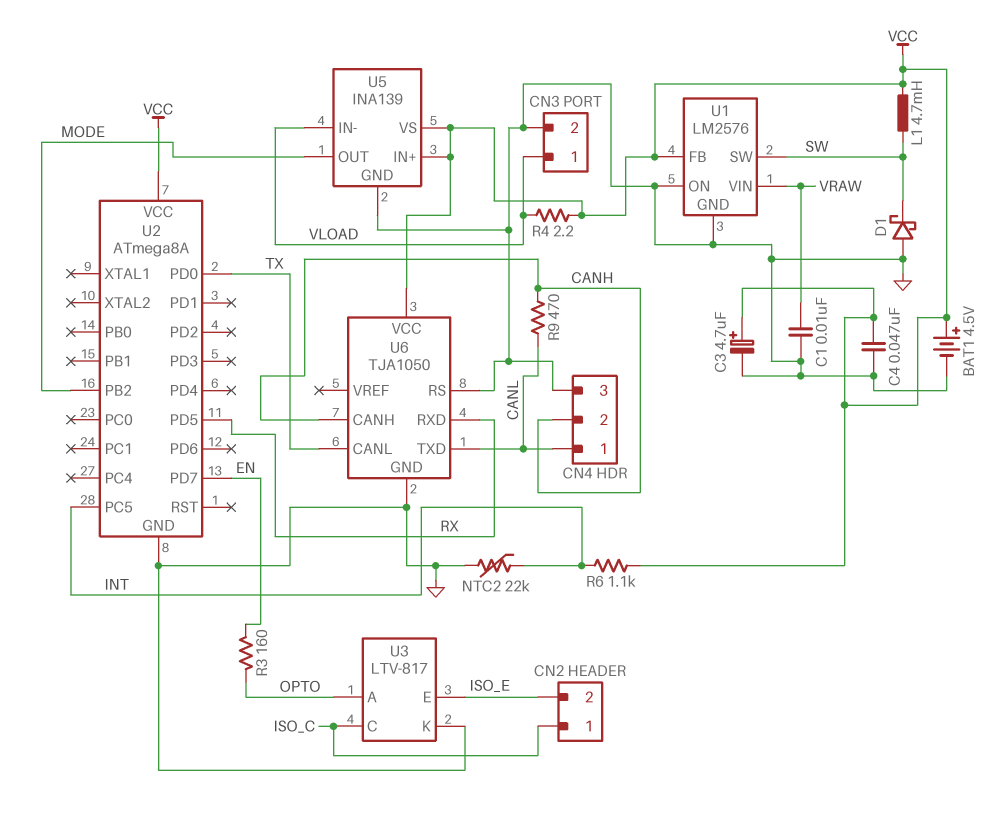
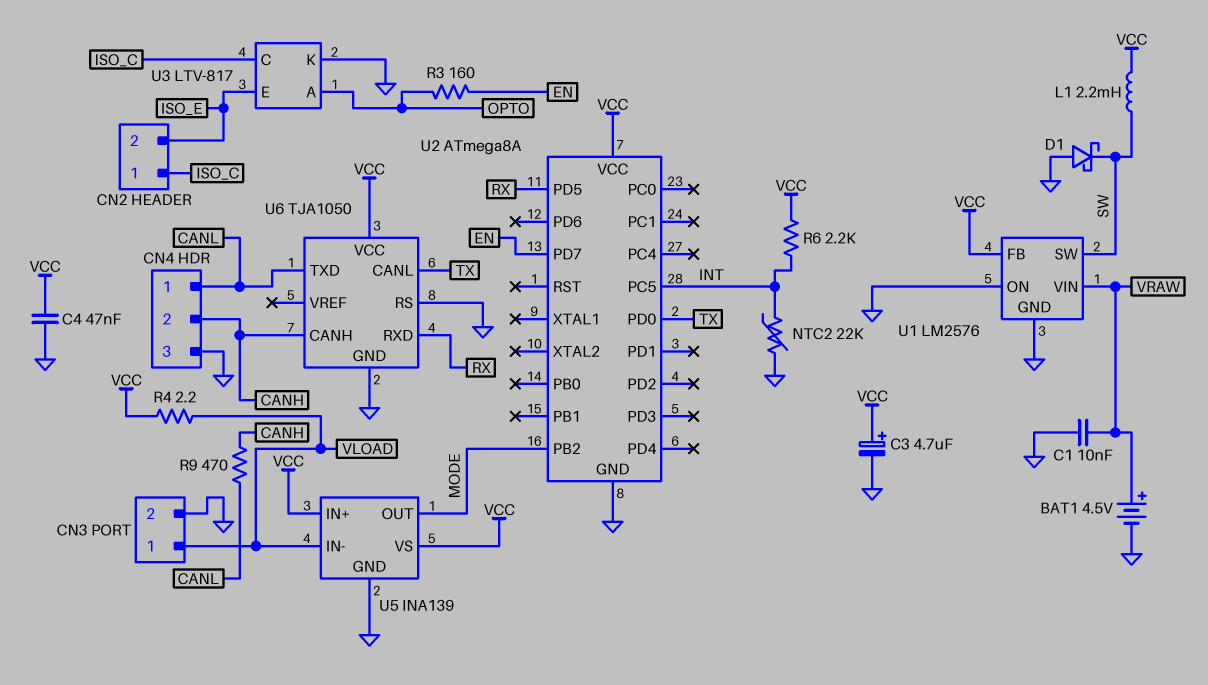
BAT1: 4.5V (plus VCC, minus GND) -> 4.5V (plus VRAW, minus GND)
L1: 4.7mH (SW, VCC) -> 2.2mH (SW, VCC)
R6: 1.1k (INT, VCC) -> 2.2k (INT, VCC)

